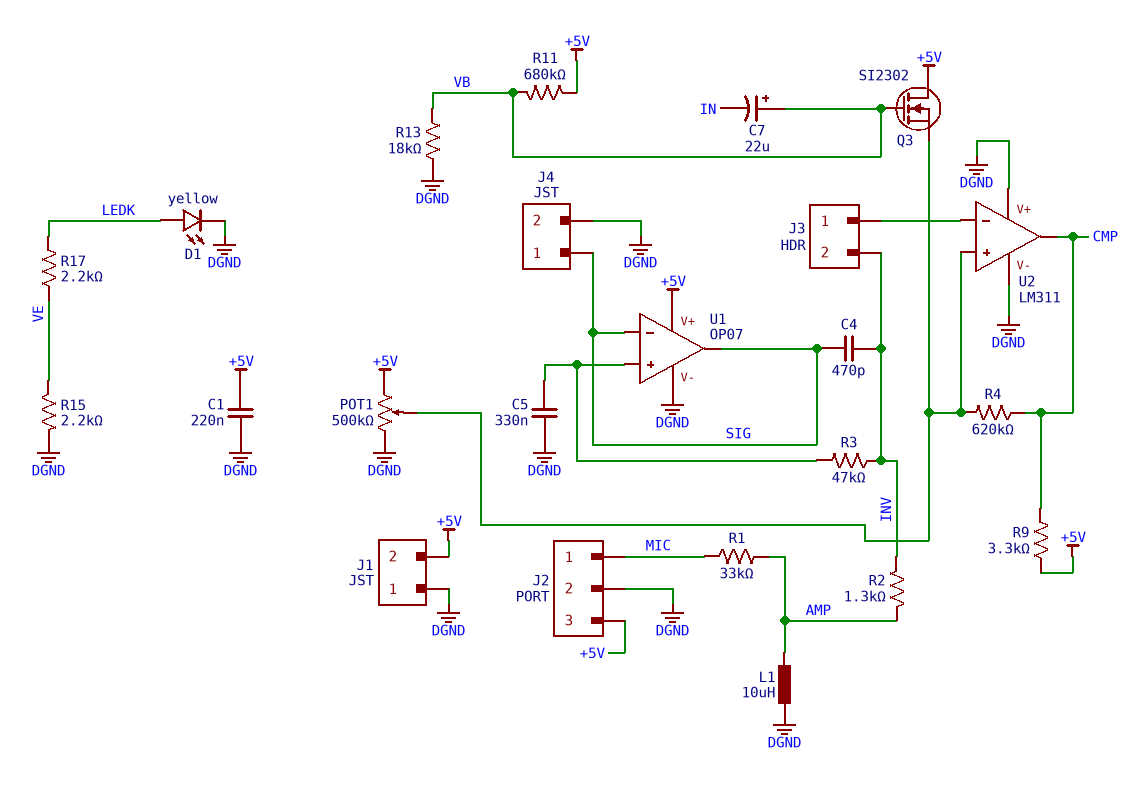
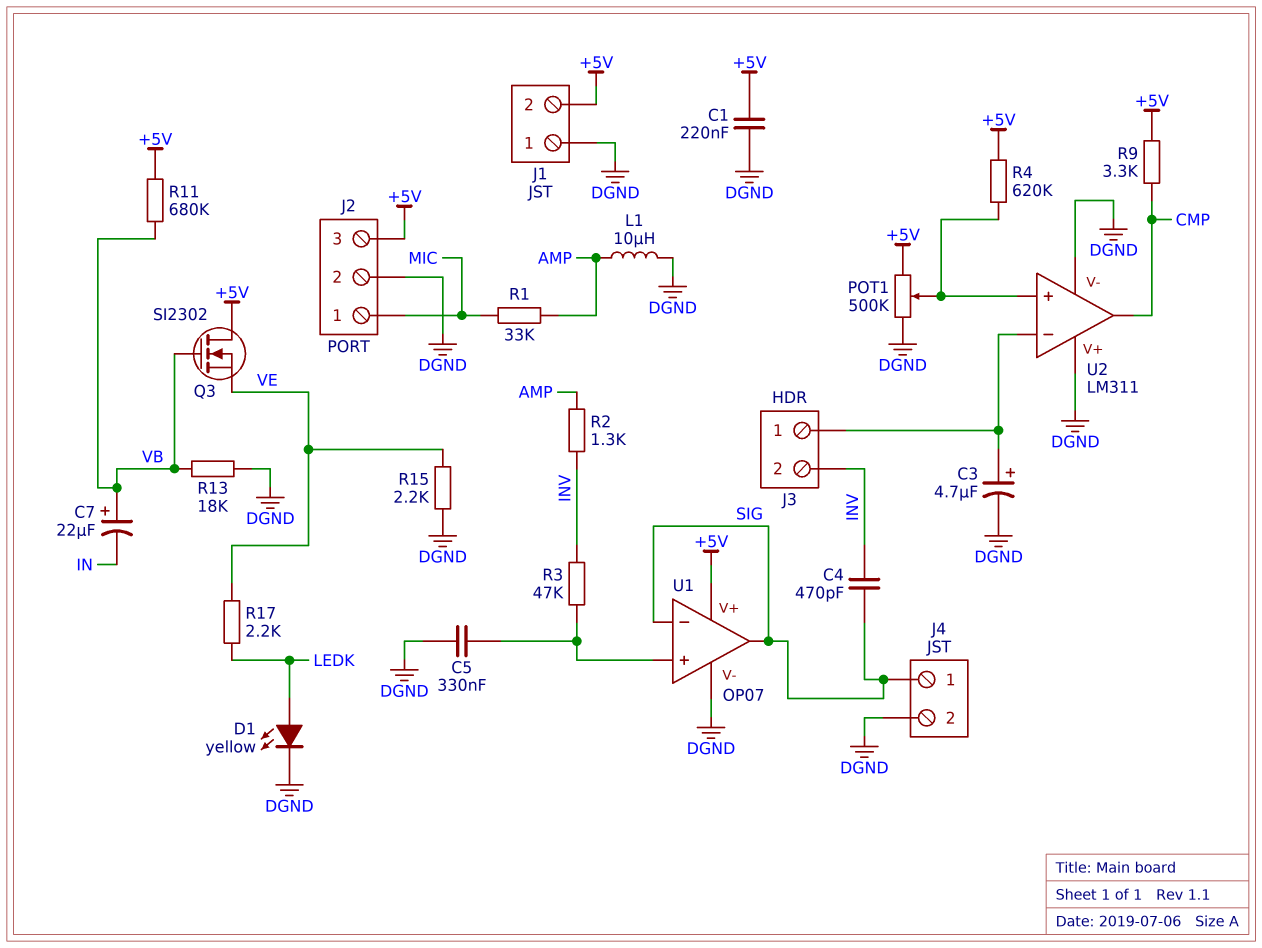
C3: none -> 4.7uF (plus J3/1, minus DGND)
Q3: NMOS SI2302 (G VB, D +5V, S U2/in+) -> NMOS SI2302 (G VB, D +5V, S VE)
R4: 620k (CMP, U2/in+) -> 620k (+5V, U2/in+)

